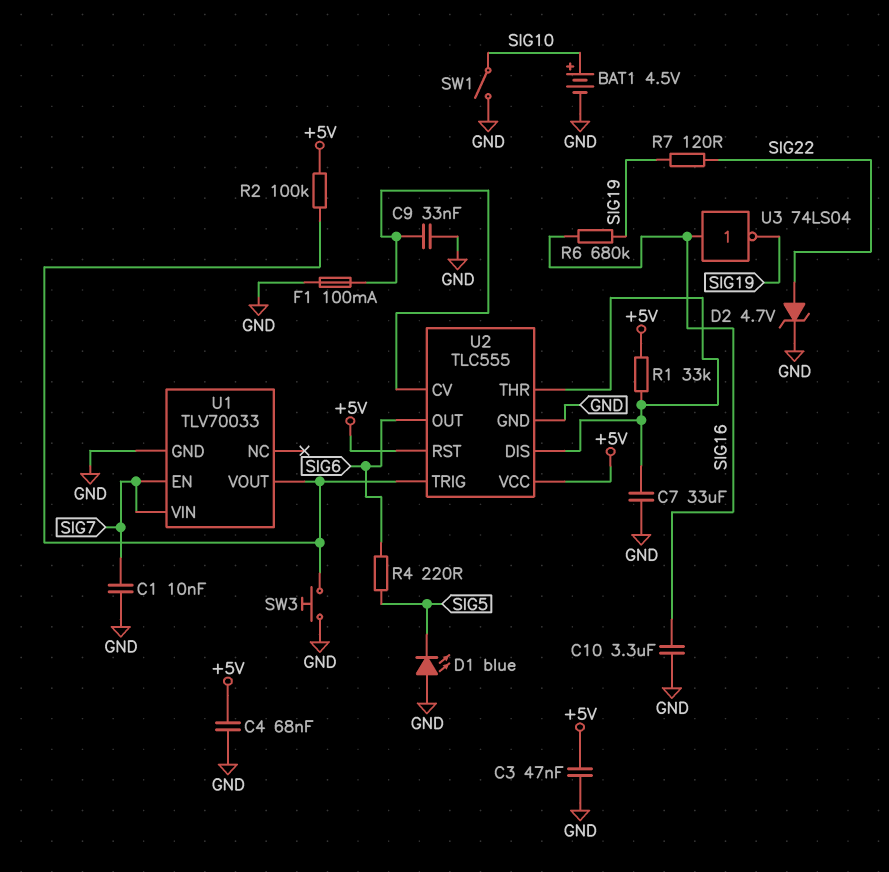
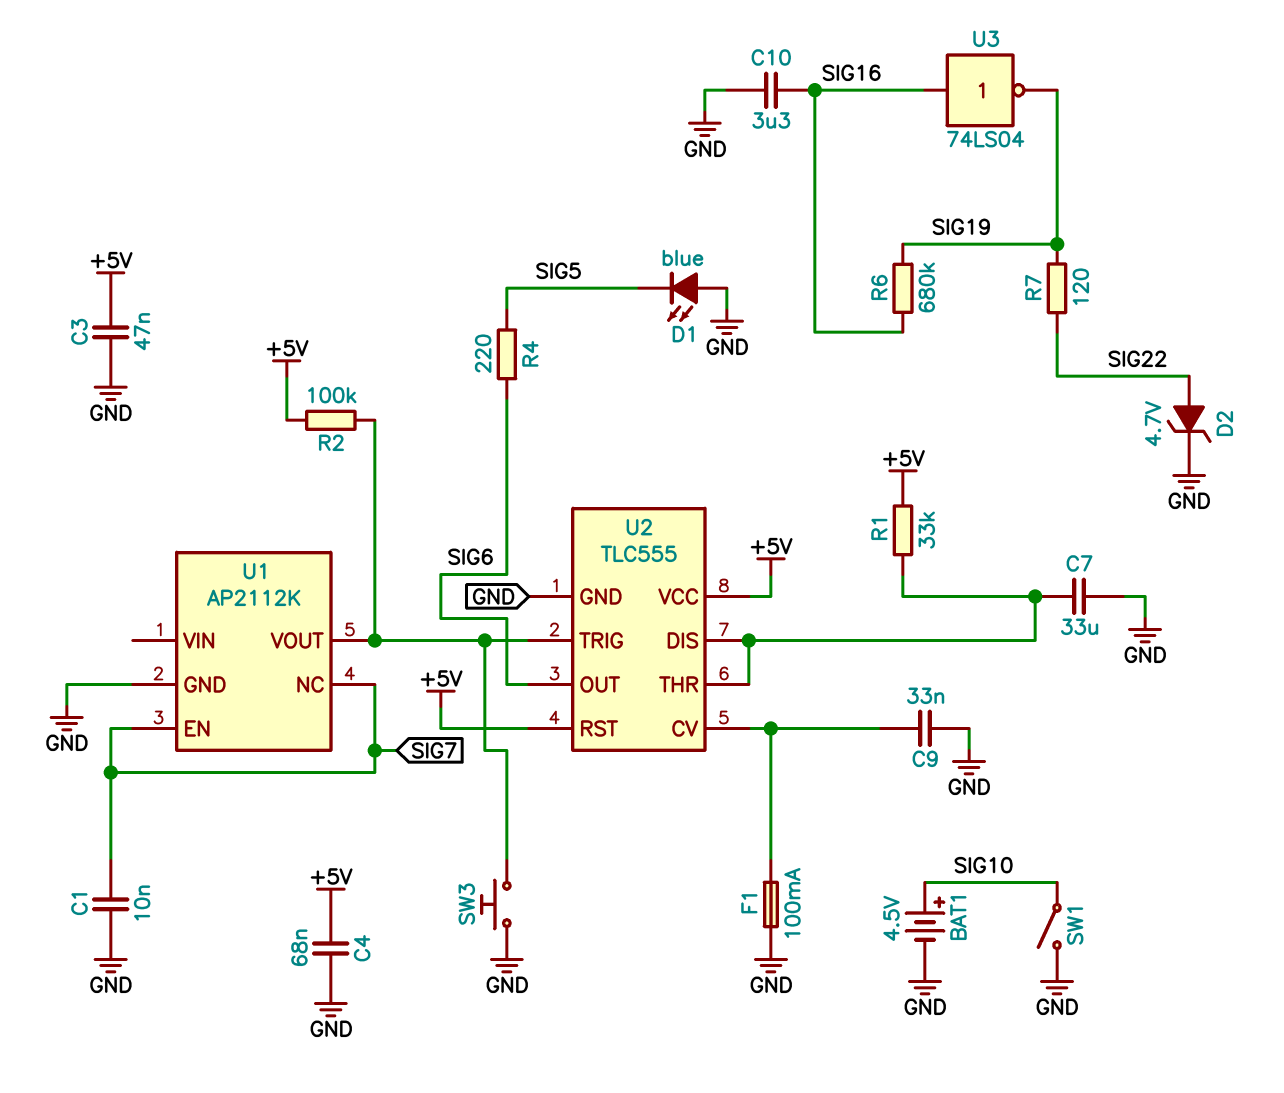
U1: TLV70033 -> AP2112K
U1 pin NC: none -> SIG7
U1 pin VIN: SIG7 -> none

